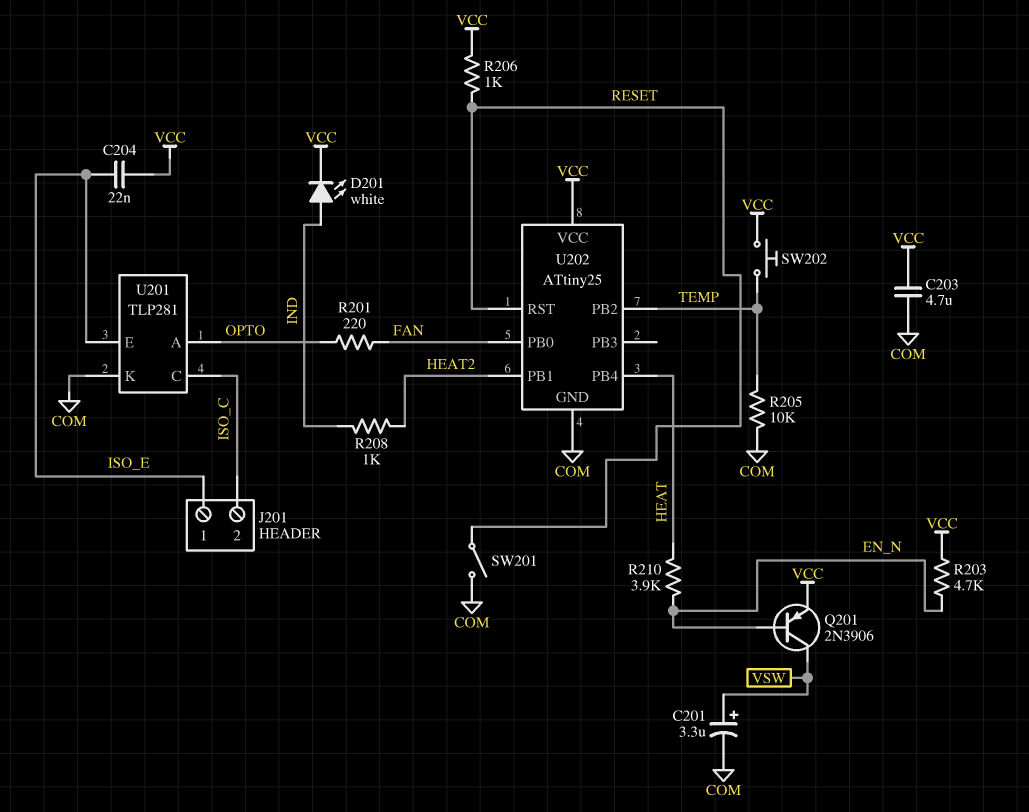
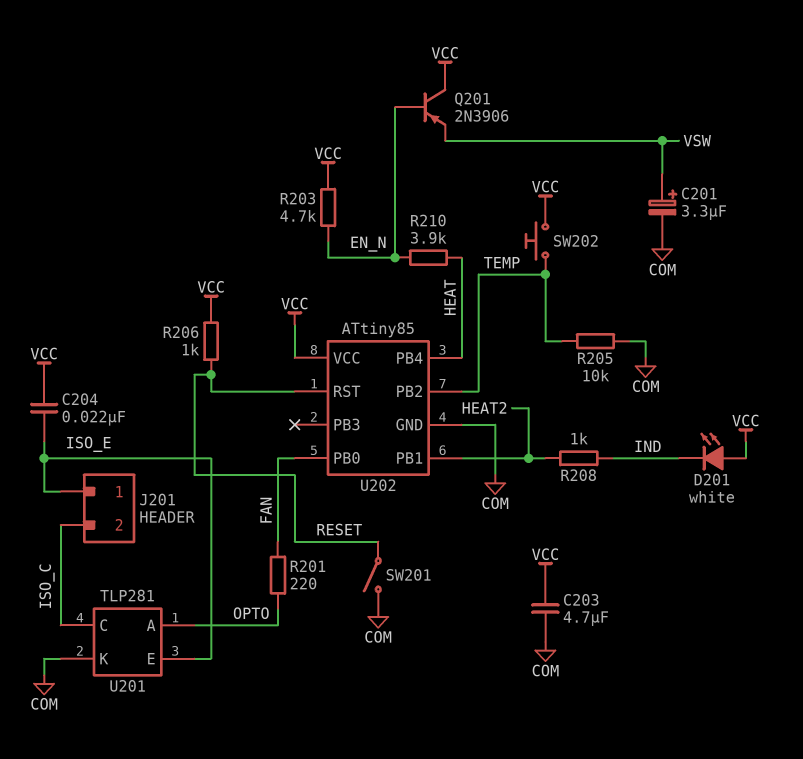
D201: LED white (A IND, K VCC) -> LED white (A VCC, K IND)
Q201: PNP 2N3906 (B EN_N, C VSW, E VCC) -> PNP 2N3906 (B EN_N, C VCC, E VSW)
U202: ATtiny25 -> ATtiny85

